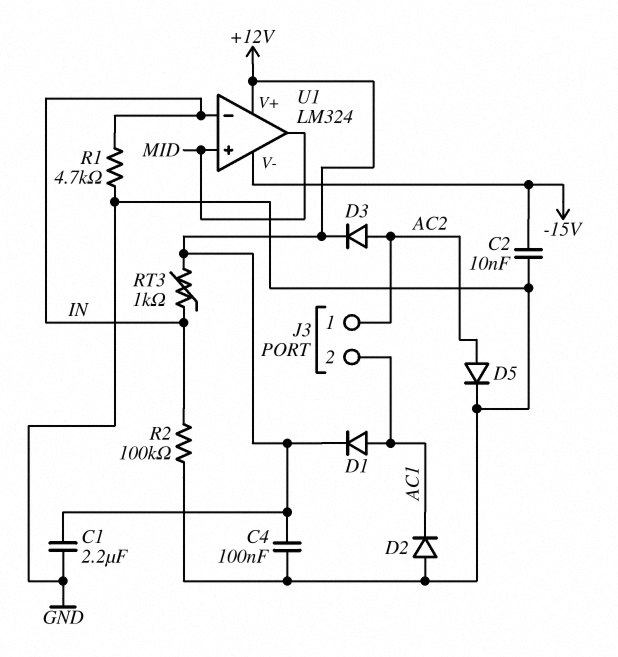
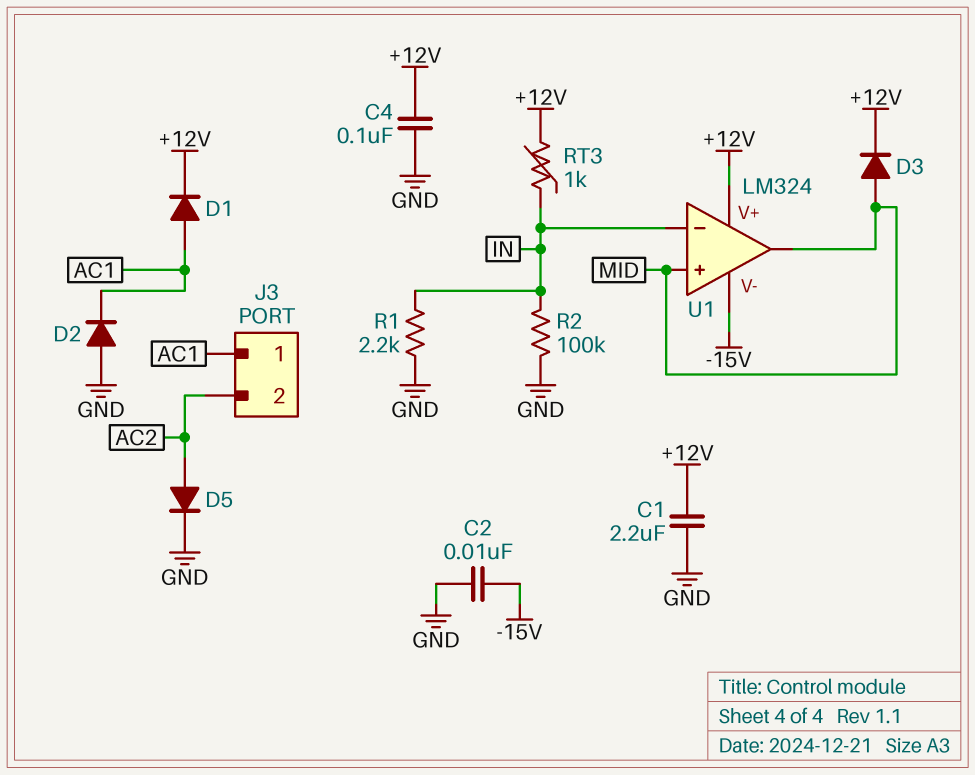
D3: diode (A AC2, K +12V) -> diode (A MID, K +12V)
J3 pin 1: AC2 -> AC1
J3 pin 2: AC1 -> AC2
R1: 4.7k (GND, IN) -> 2.2k (GND, IN)

